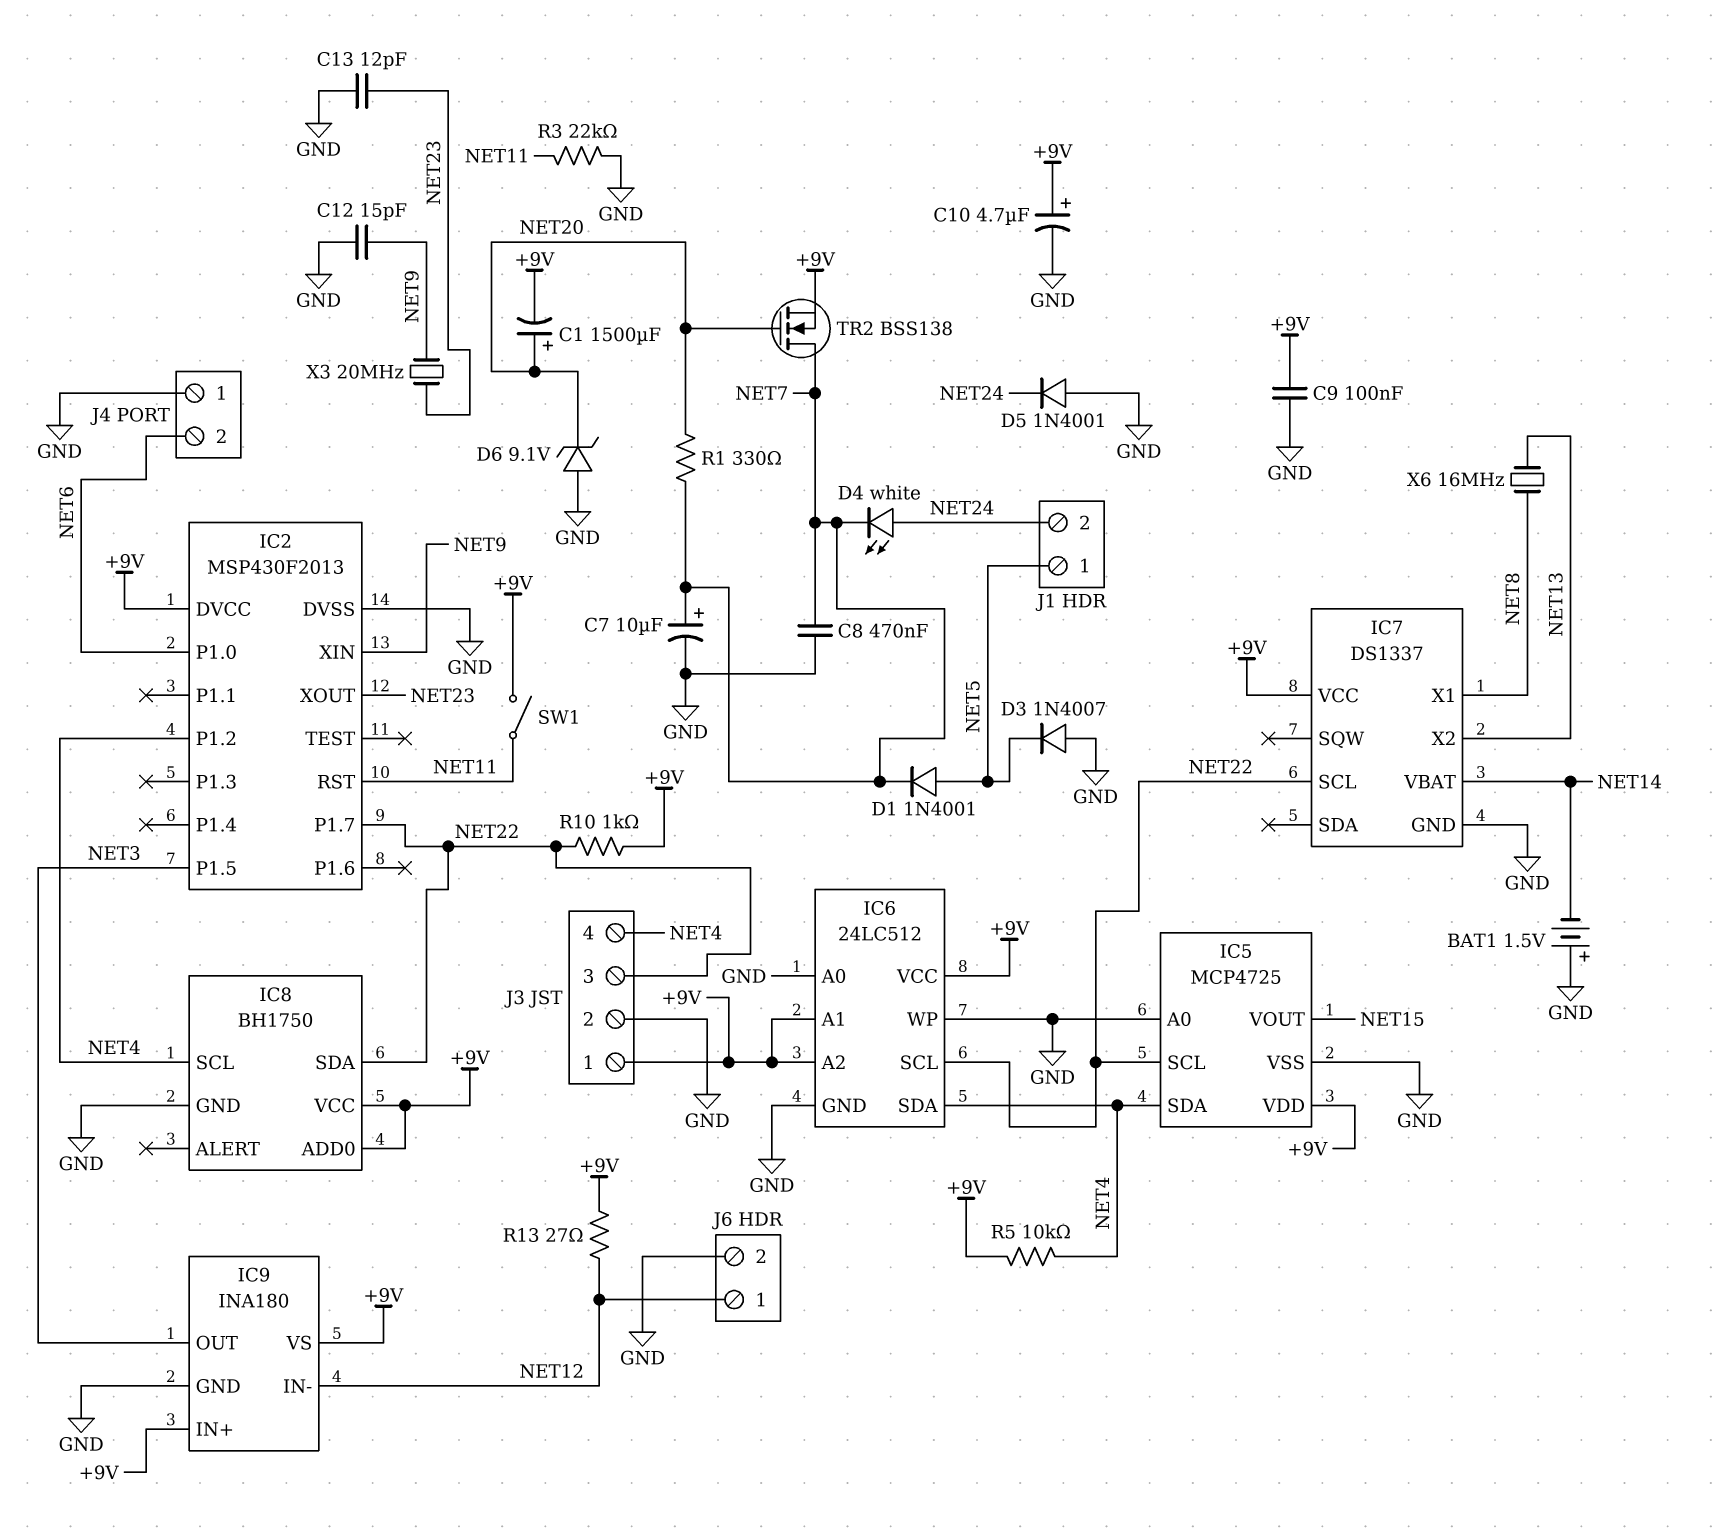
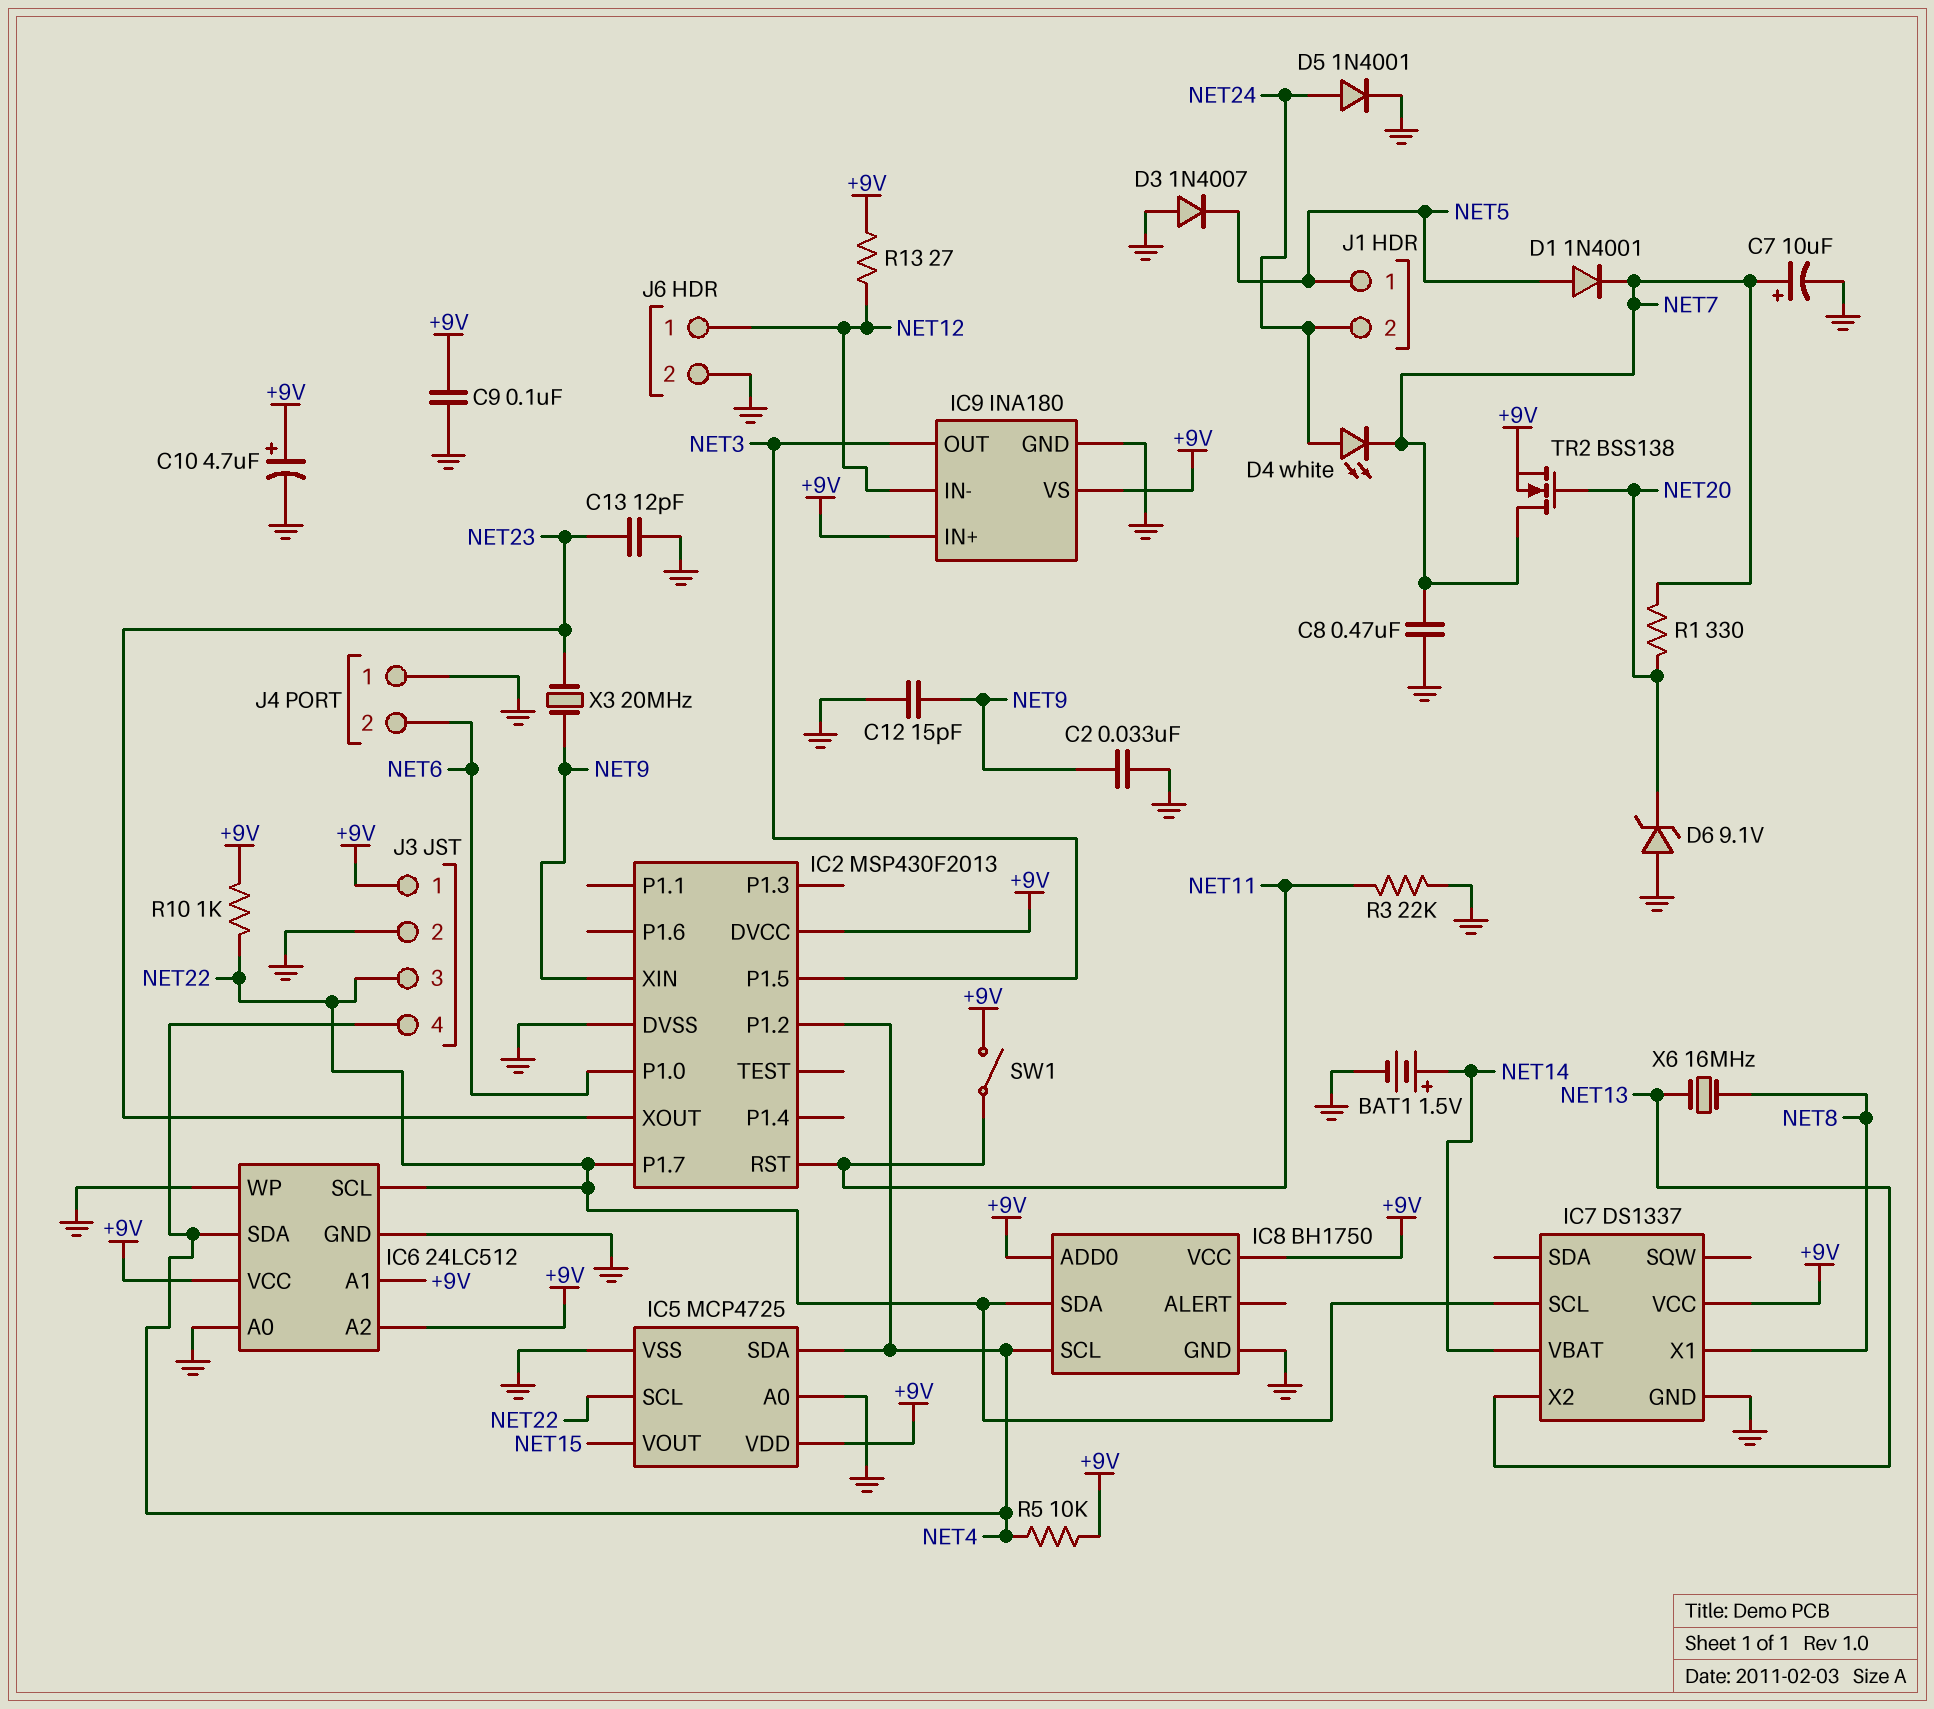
BAT1: 1.5V (plus GND, minus NET14) -> 1.5V (plus NET14, minus GND)
C1: 1500uF (plus NET20, minus +9V) -> none
C2: none -> 33nF (GND, NET9)
D5: diode 1N4001 (A GND, K NET24) -> diode 1N4001 (A NET24, K GND)

